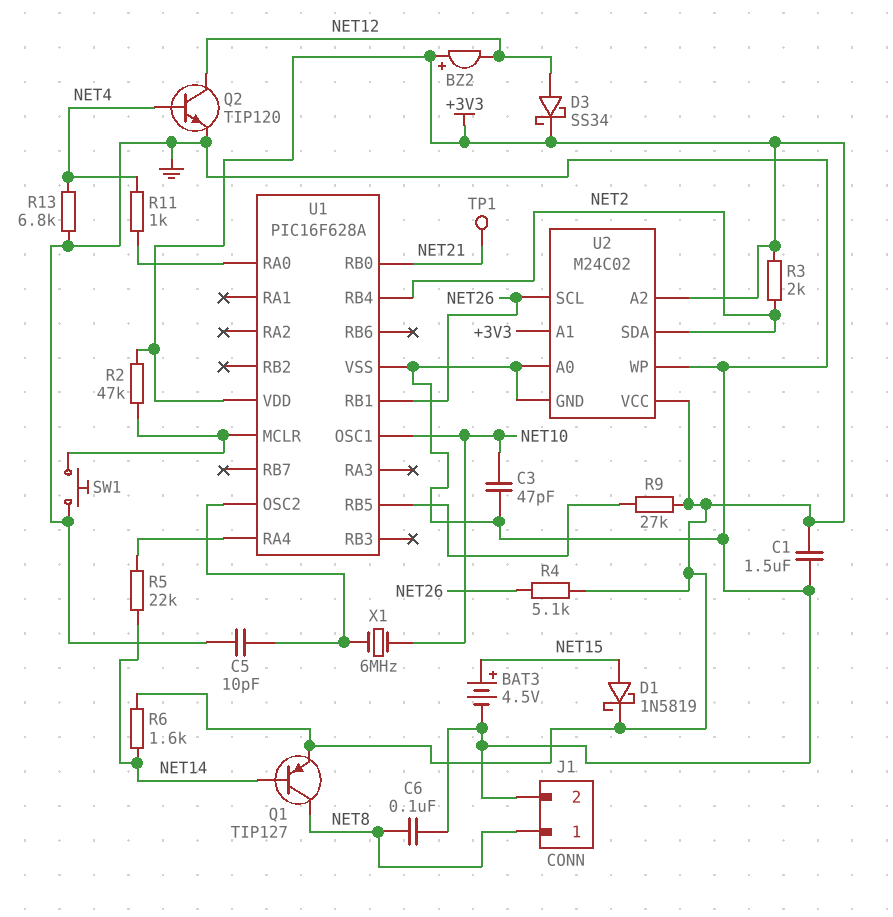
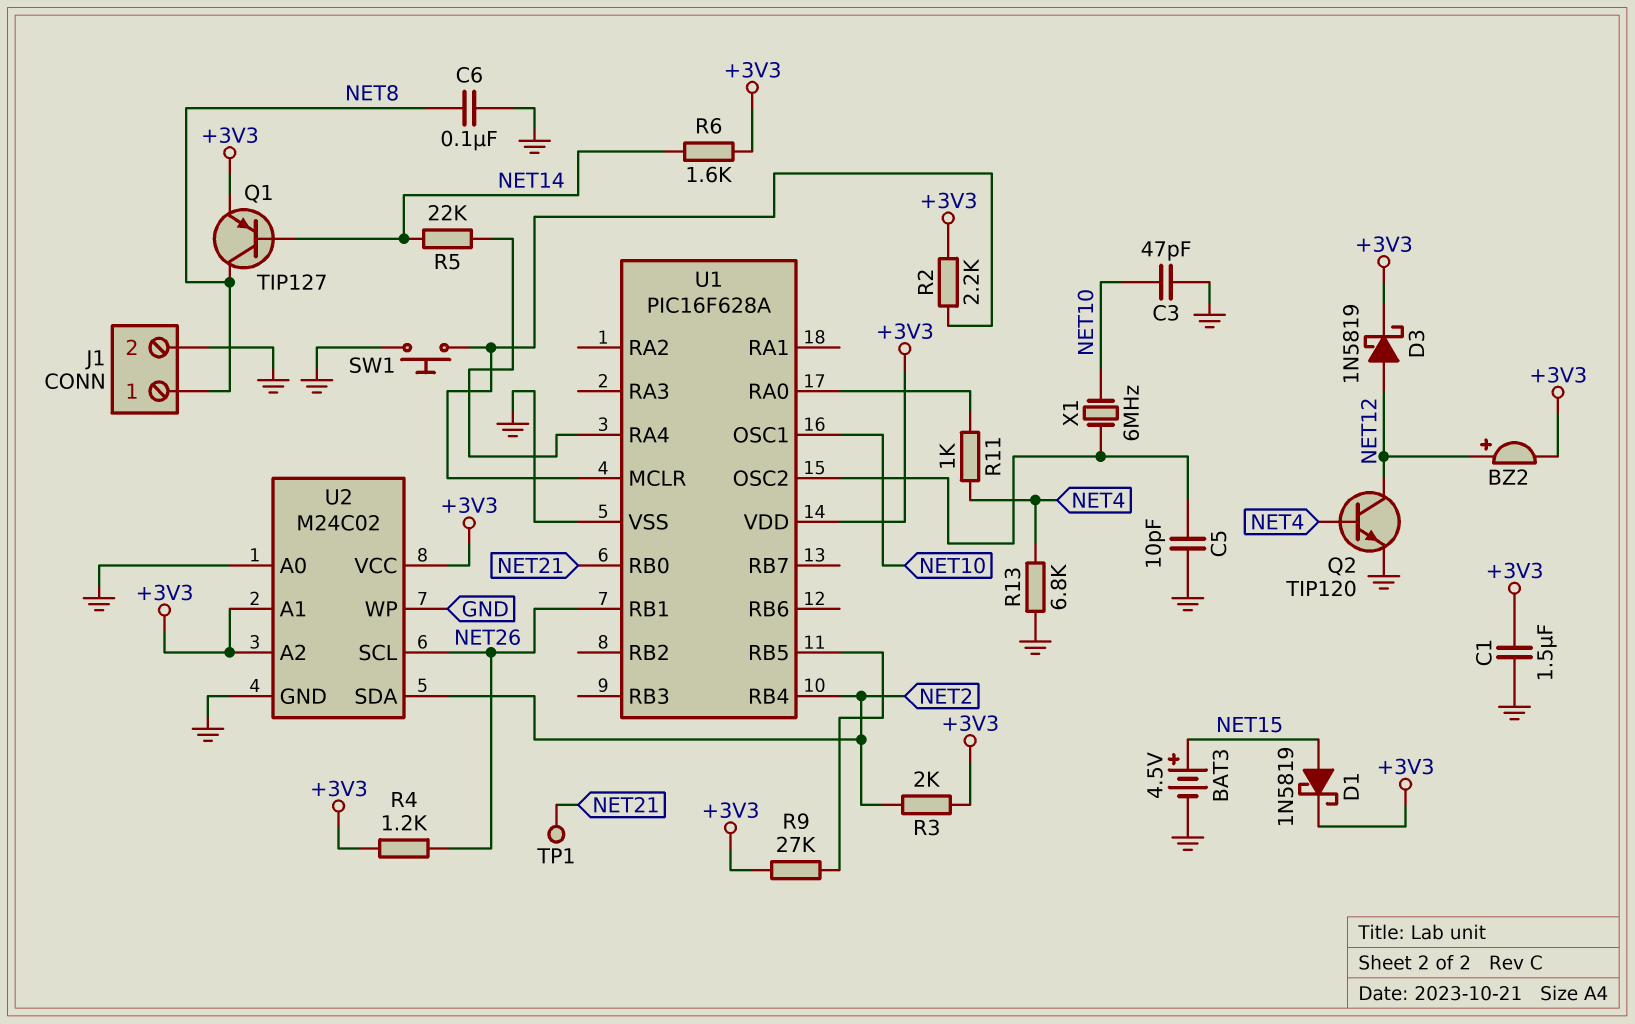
BZ2: buzzer (plus +3V3, minus NET12) -> buzzer (plus NET12, minus +3V3)
D3: schottky SS34 (A NET12, K +3V3) -> schottky 1N5819 (A NET12, K +3V3)
R2: 47k (+3V3, U1/MCLR) -> 2.2k (+3V3, U1/MCLR)
R4: 5.1k (+3V3, NET26) -> 1.2k (+3V3, NET26)

